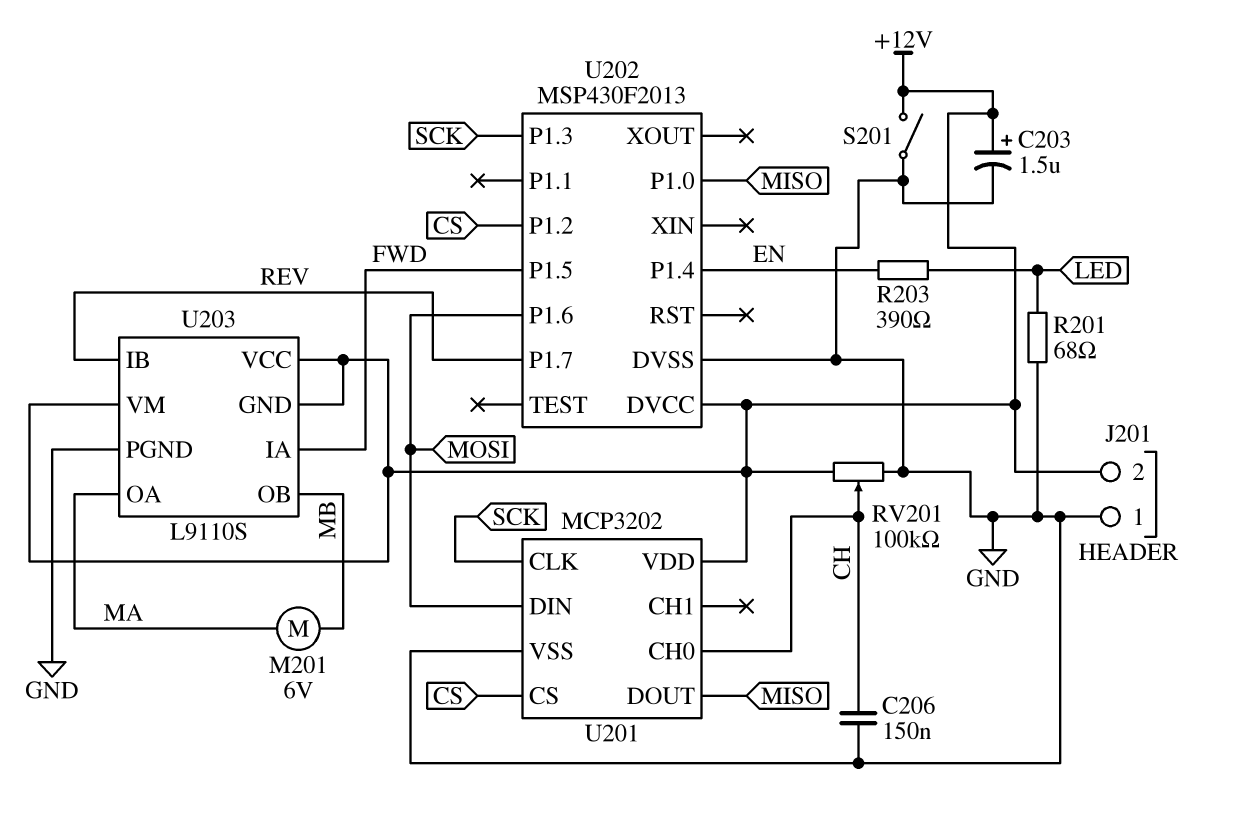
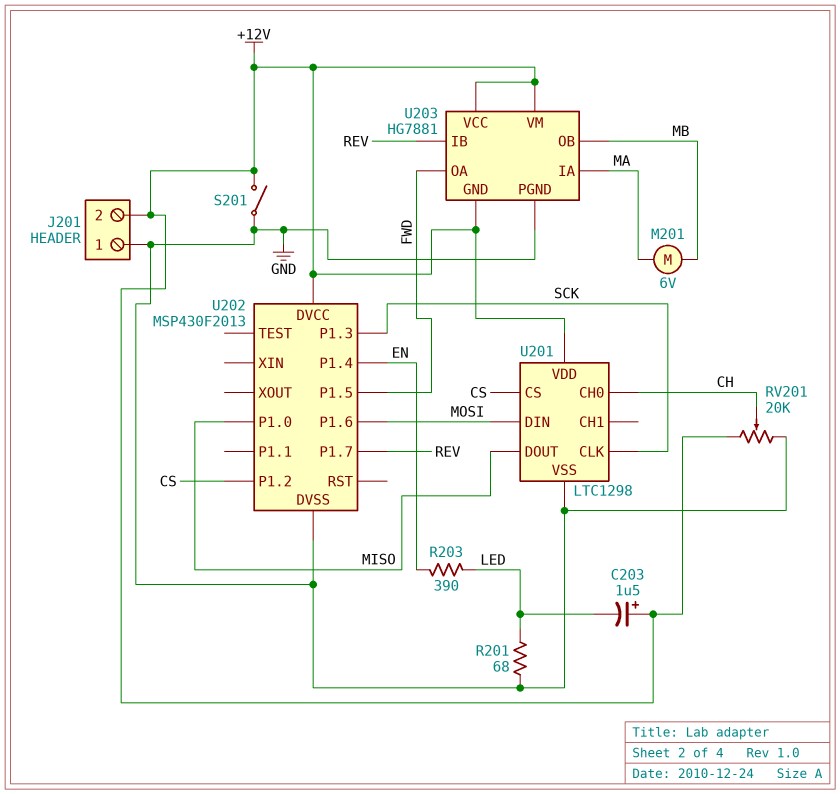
C203: 1.5uF (plus +12V, minus GND) -> 1.5uF (plus +12V, minus LED)
C206: 150nF (CH, GND) -> none
RV201: 100k (+12V, GND, wiper CH) -> 20k (+12V, GND, wiper CH)
U201: MCP3202 -> LTC1298
U203: L9110S -> HG7881
U203 pin IA: FWD -> MA
U203 pin OA: MA -> FWD

